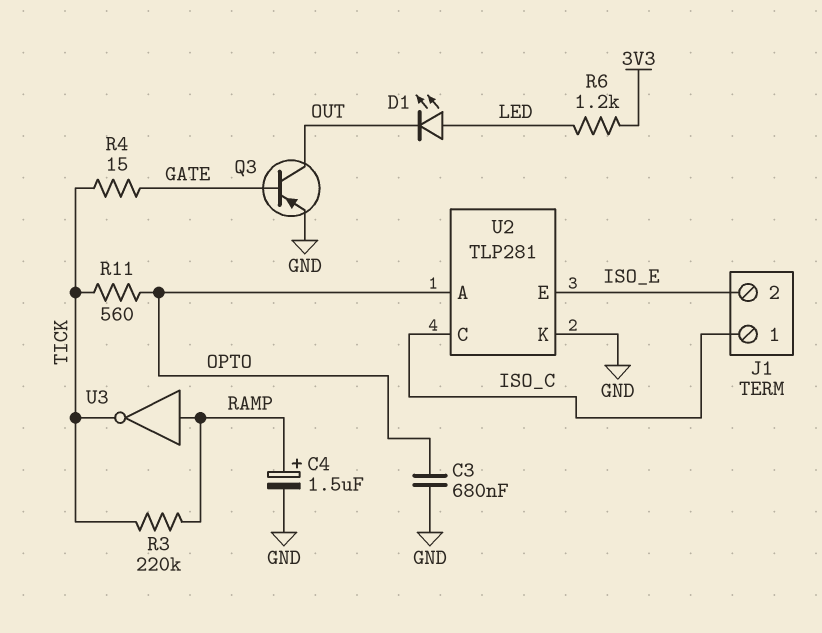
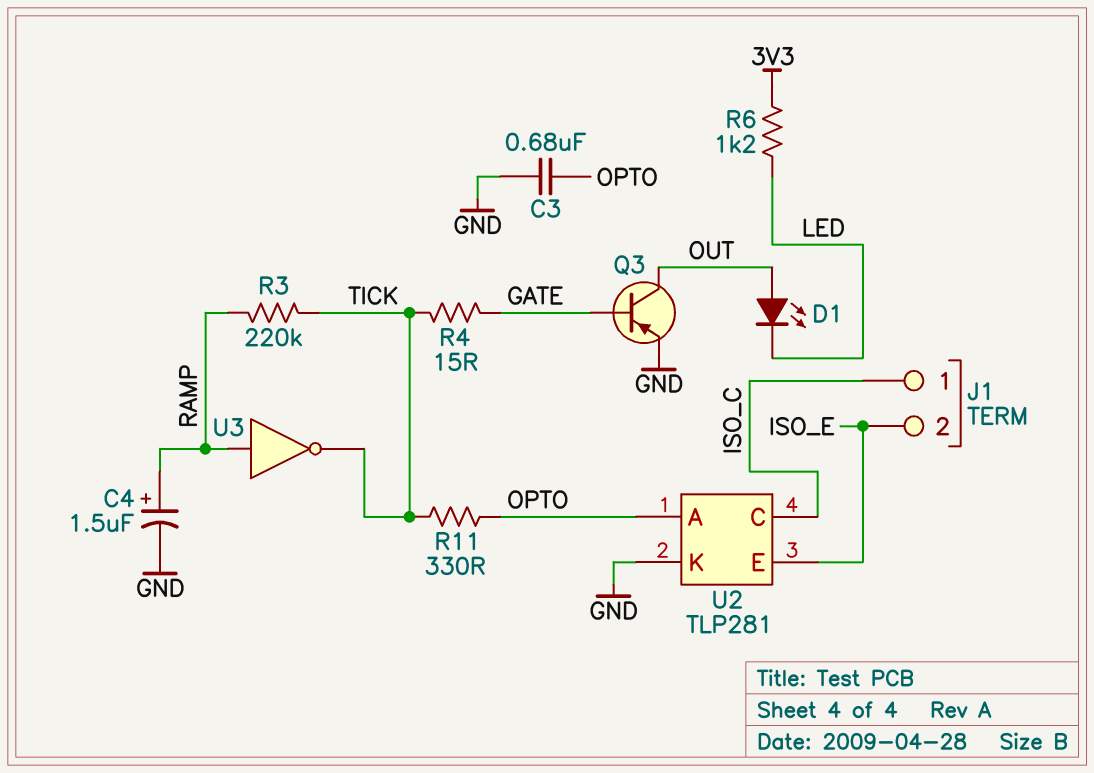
D1: LED (A LED, K OUT) -> LED (A OUT, K LED)
R11: 560 (OPTO, TICK) -> 330 (OPTO, TICK)

